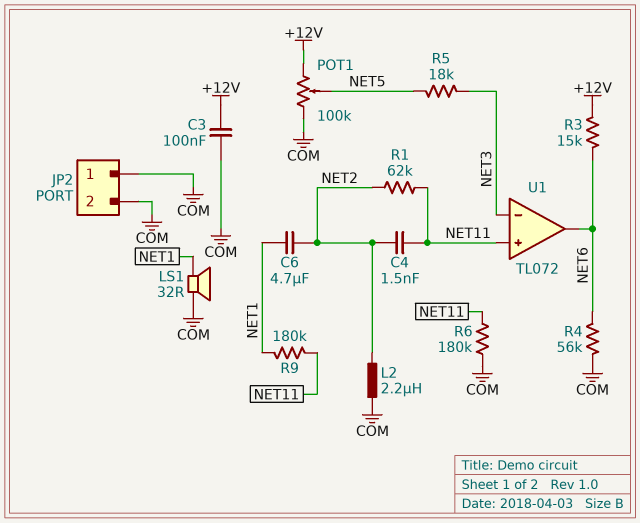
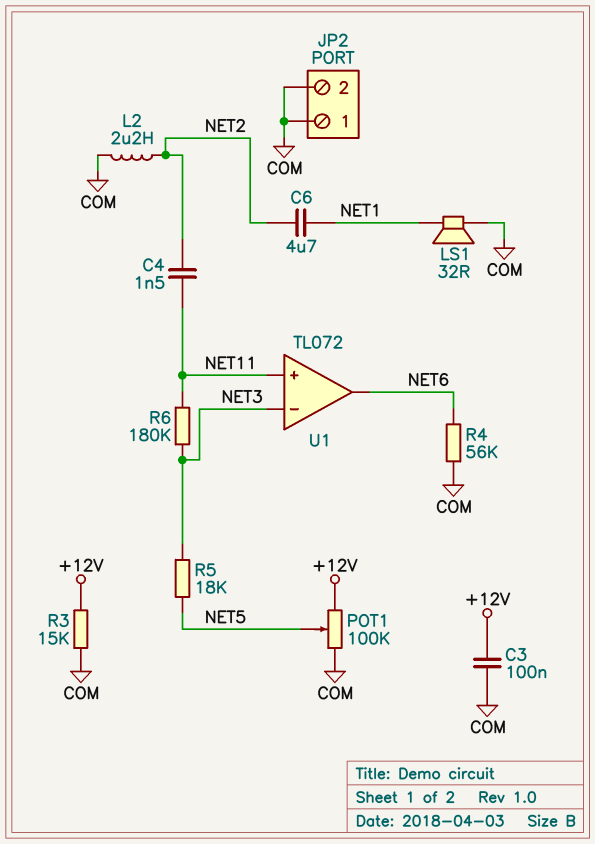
R1: 62k (NET2, NET11) -> none
R3: 15k (+12V, NET6) -> 15k (+12V, COM)
R6: 180k (COM, NET11) -> 180k (NET3, NET11)
R9: 180k (NET1, NET11) -> none

